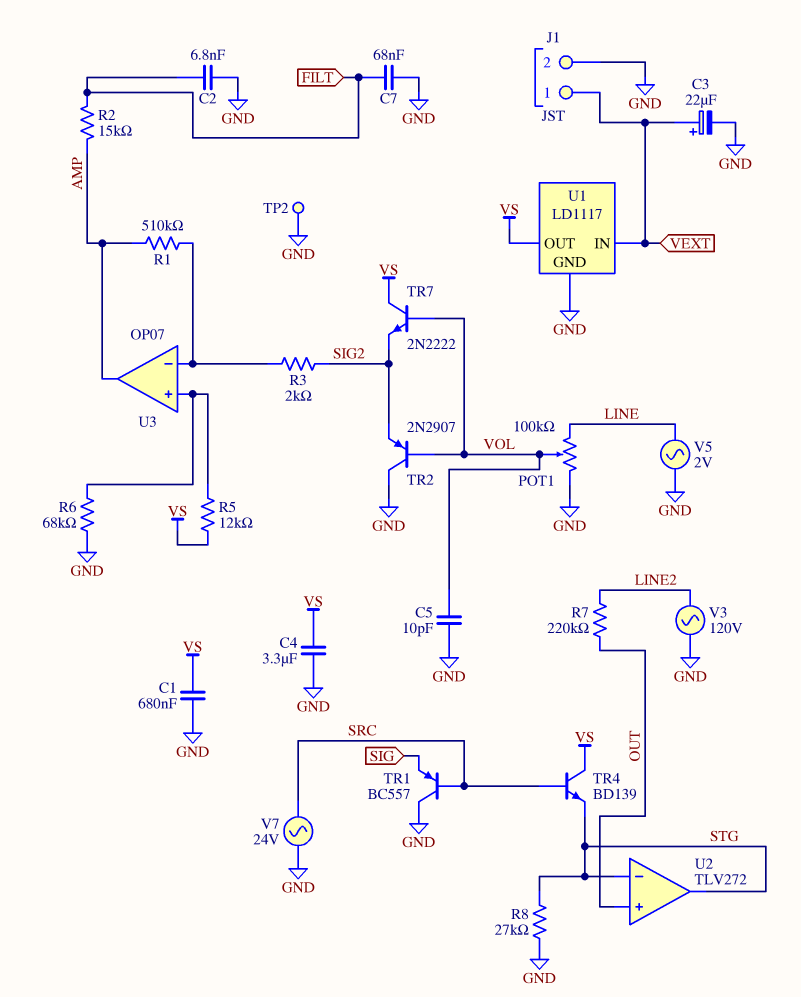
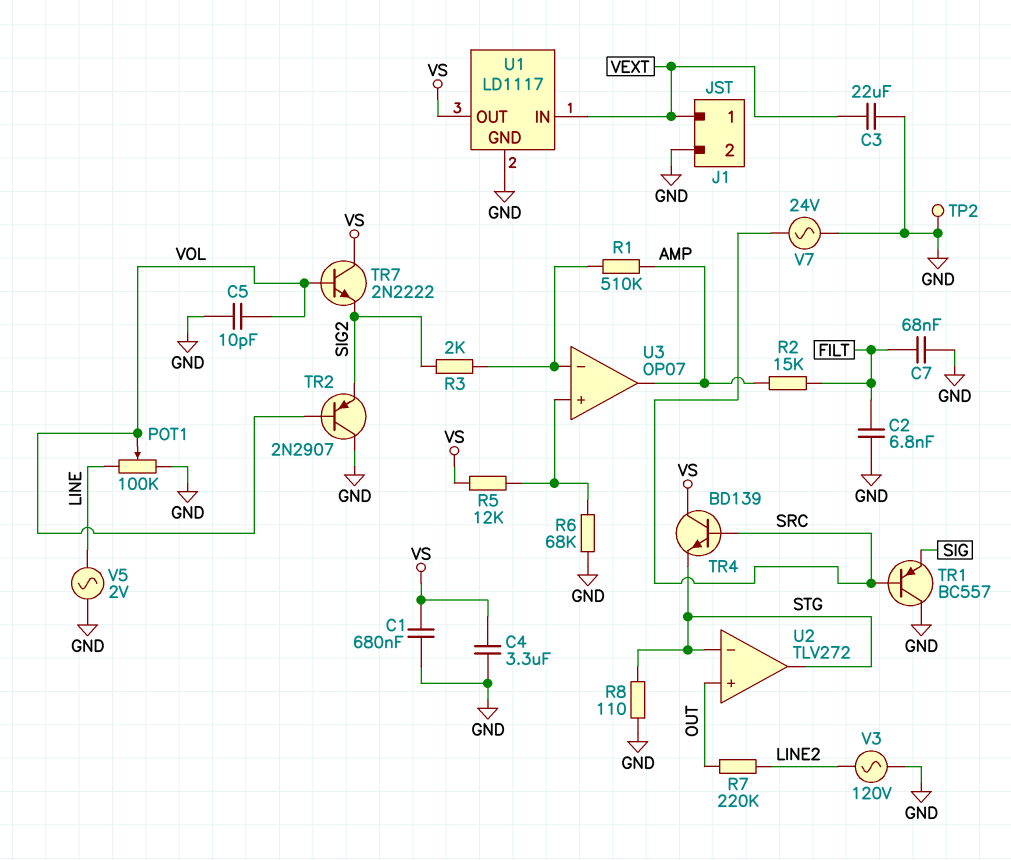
C3: 22uF (plus VEXT, minus GND) -> 22uF (GND, VEXT)
R8: 27k (GND, STG) -> 110 (GND, STG)

